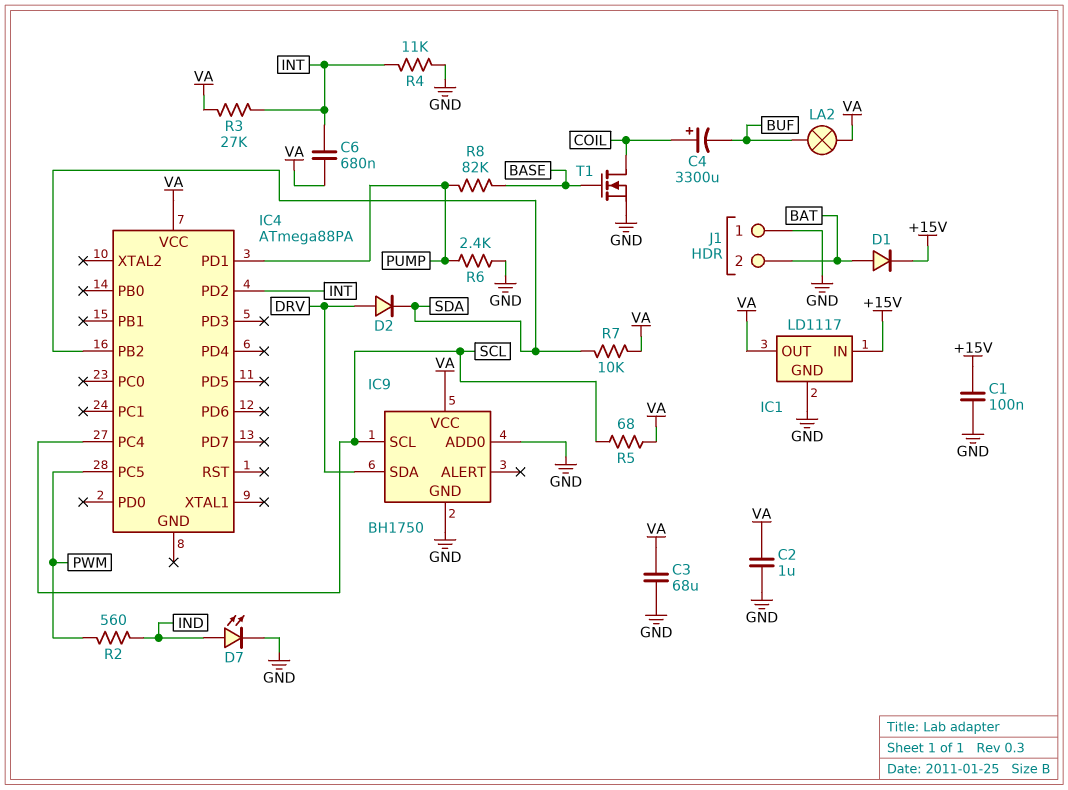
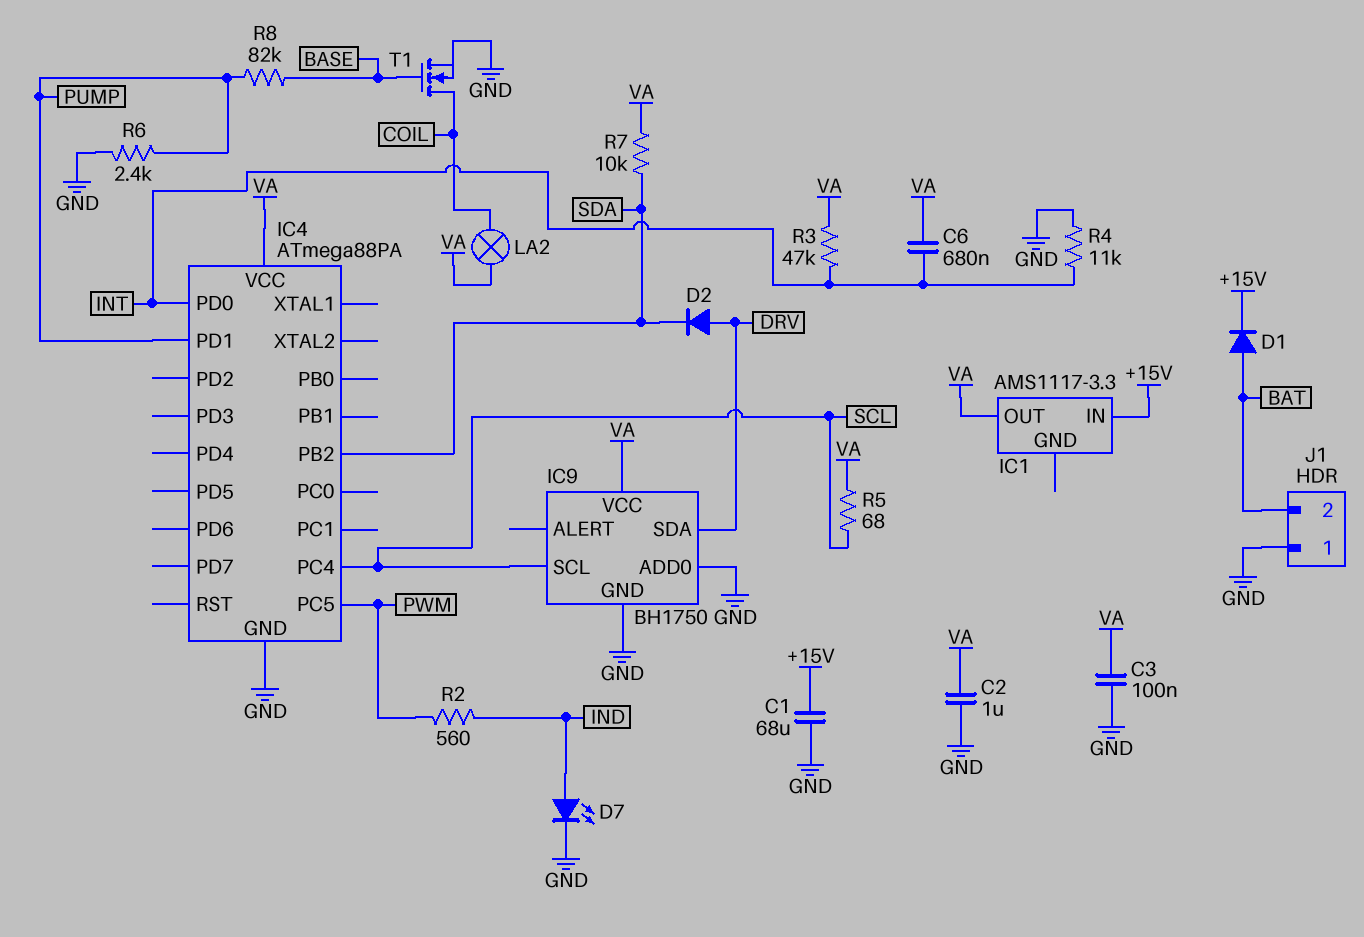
C1: 100nF (+15V, GND) -> 68uF (+15V, GND)
C3: 68uF (GND, VA) -> 100nF (GND, VA)
C4: 3300uF (plus COIL, minus BUF) -> none
IC1: LD1117 -> AMS1117-3.3
IC1 pin GND: GND -> none
IC4 pin GND: none -> GND
IC4 pin PD0: none -> INT
IC4 pin PD2: INT -> none
LA2: lamp (BUF, VA) -> lamp (COIL, VA)
R3: 27k (INT, VA) -> 47k (INT, VA)

